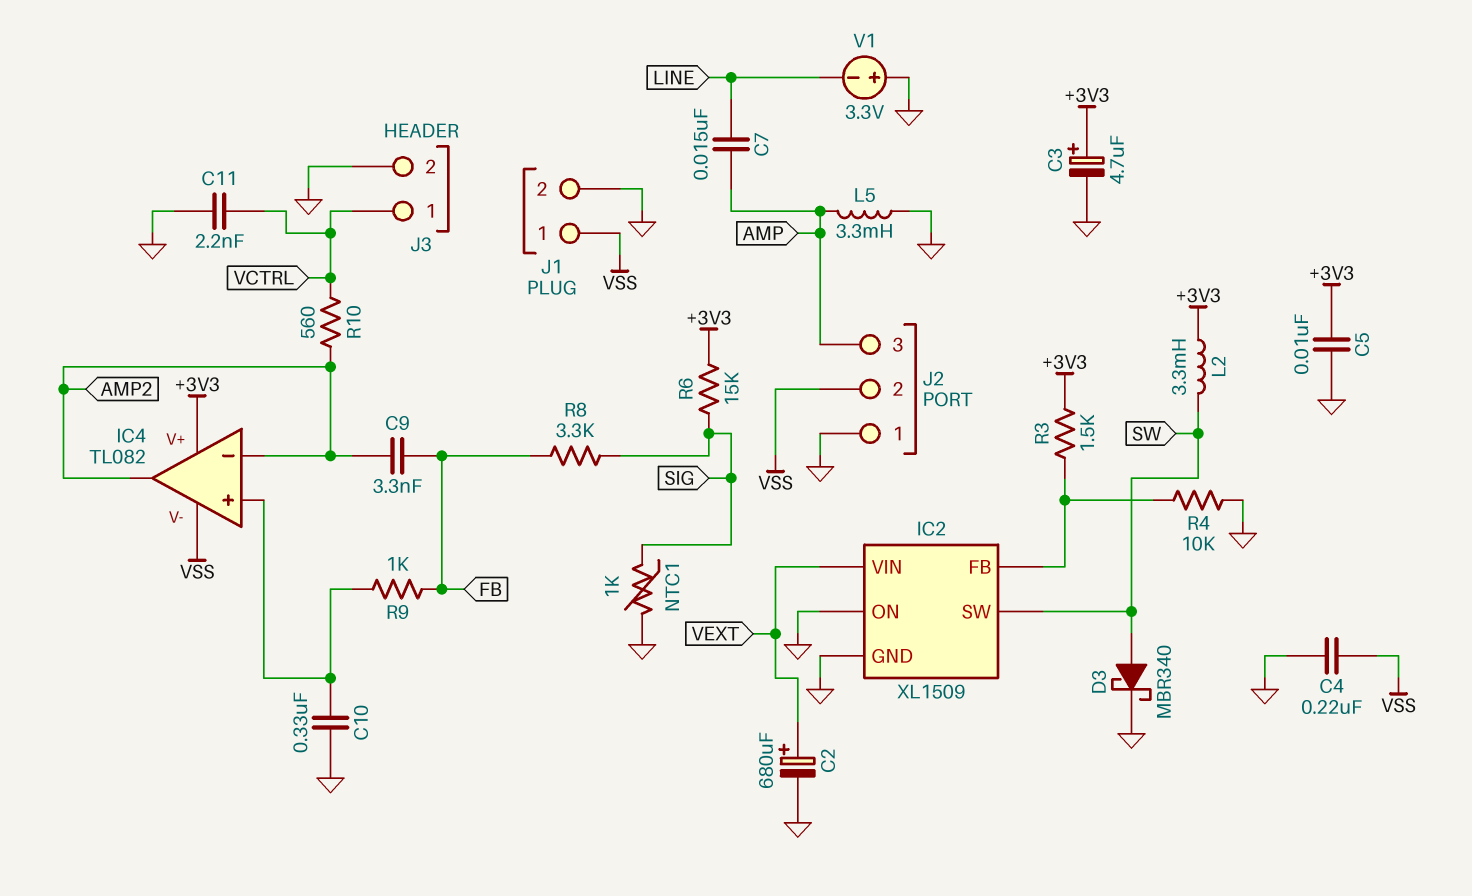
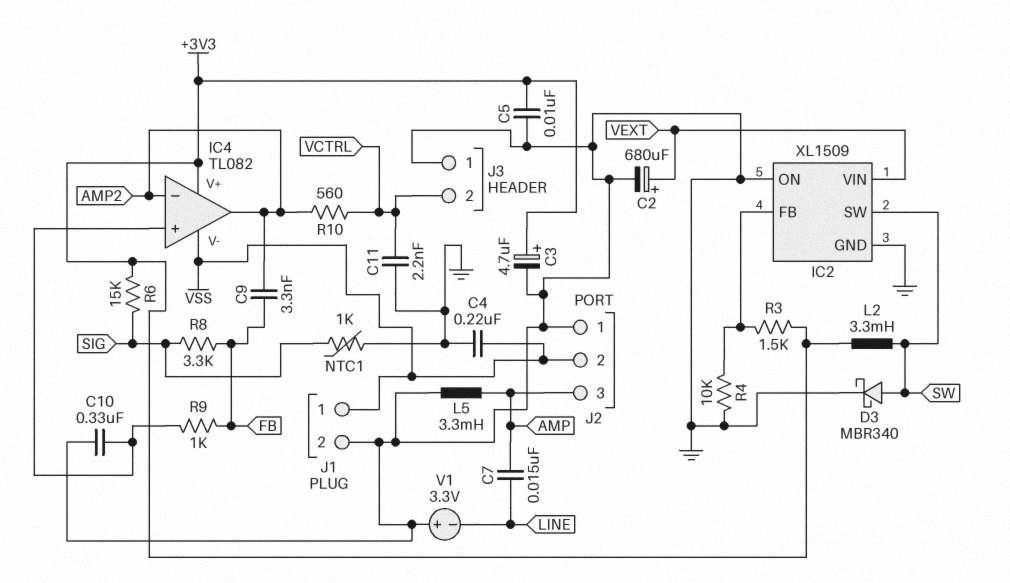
J3 pin 1: VCTRL -> GND
J3 pin 2: GND -> VCTRL

